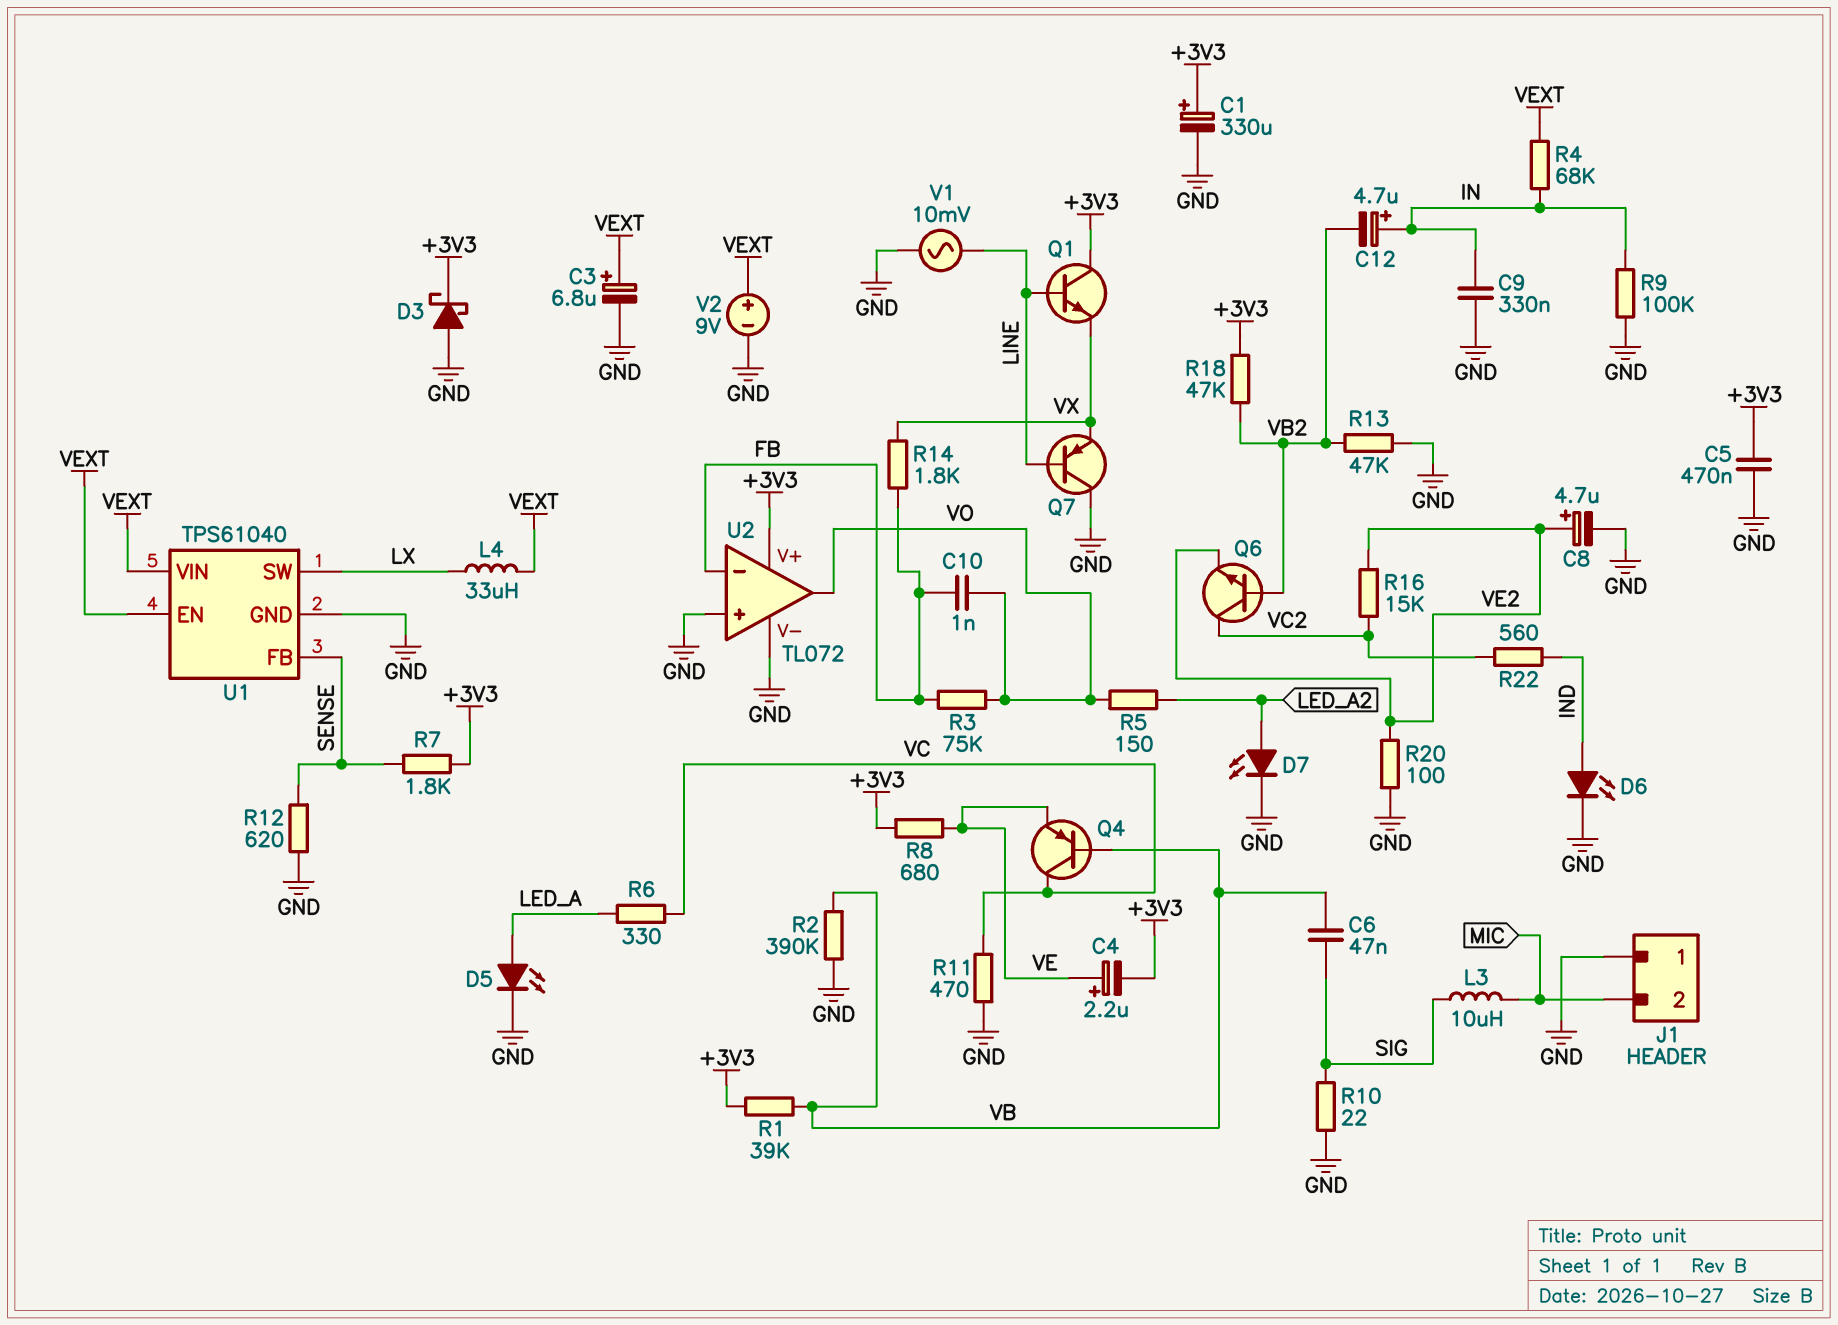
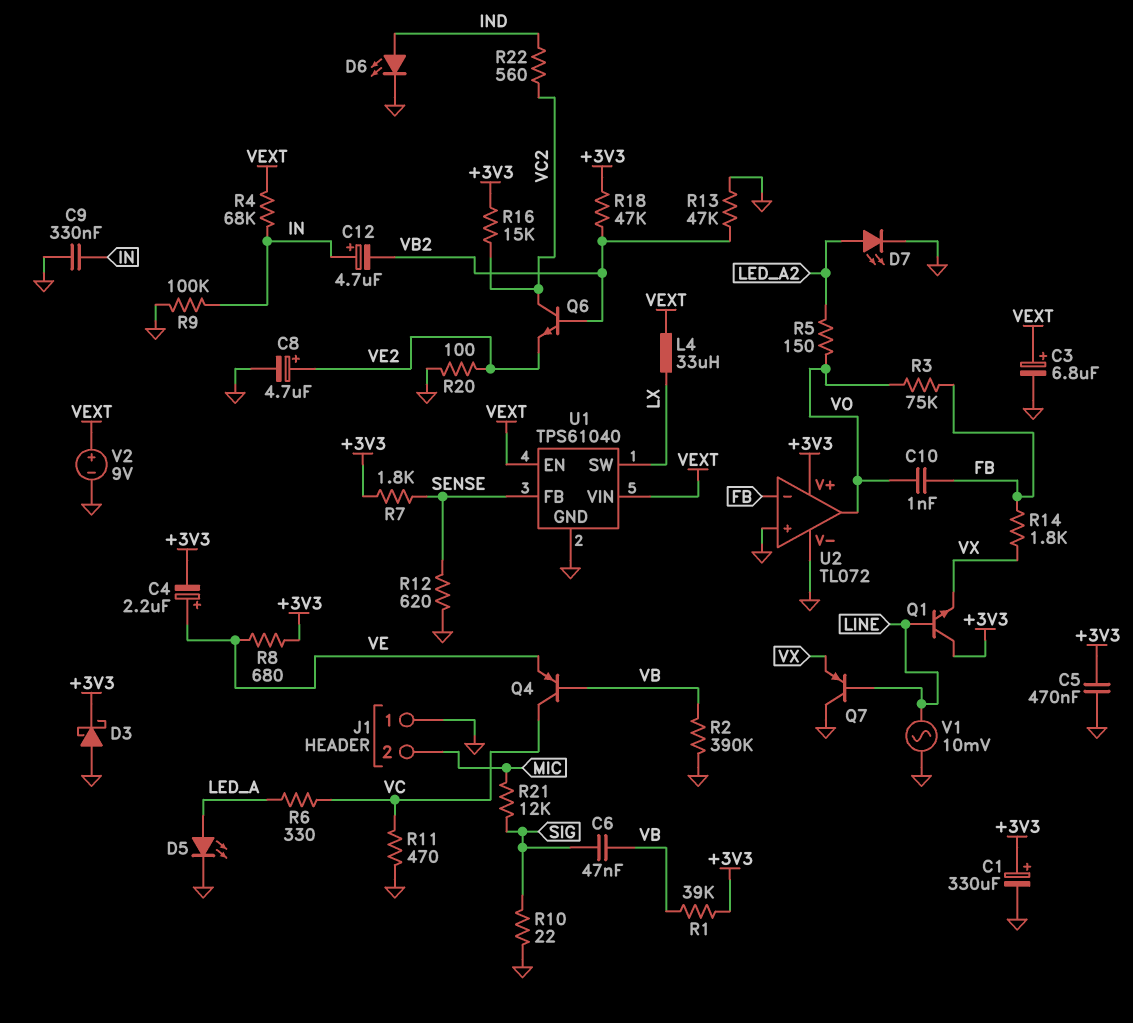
L3: 10uH (MIC, SIG) -> none
R16: 15k (VC2, VE2) -> 15k (+3V3, VC2)
R21: none -> 12k (MIC, SIG)

